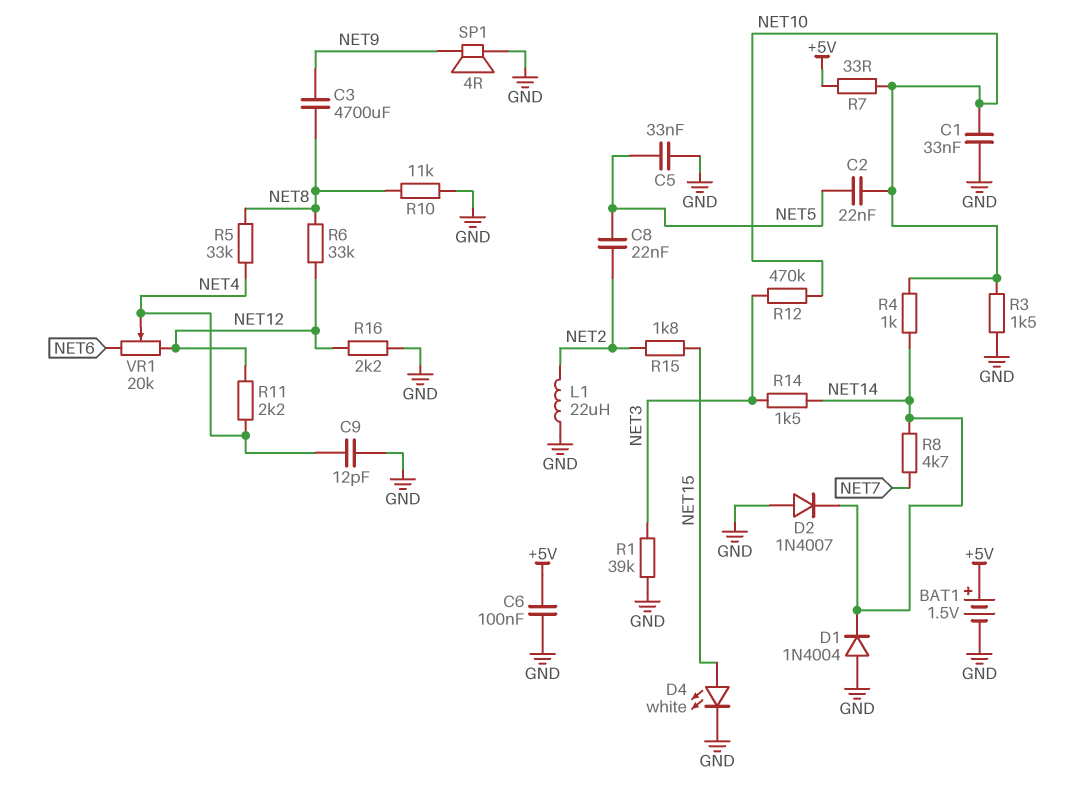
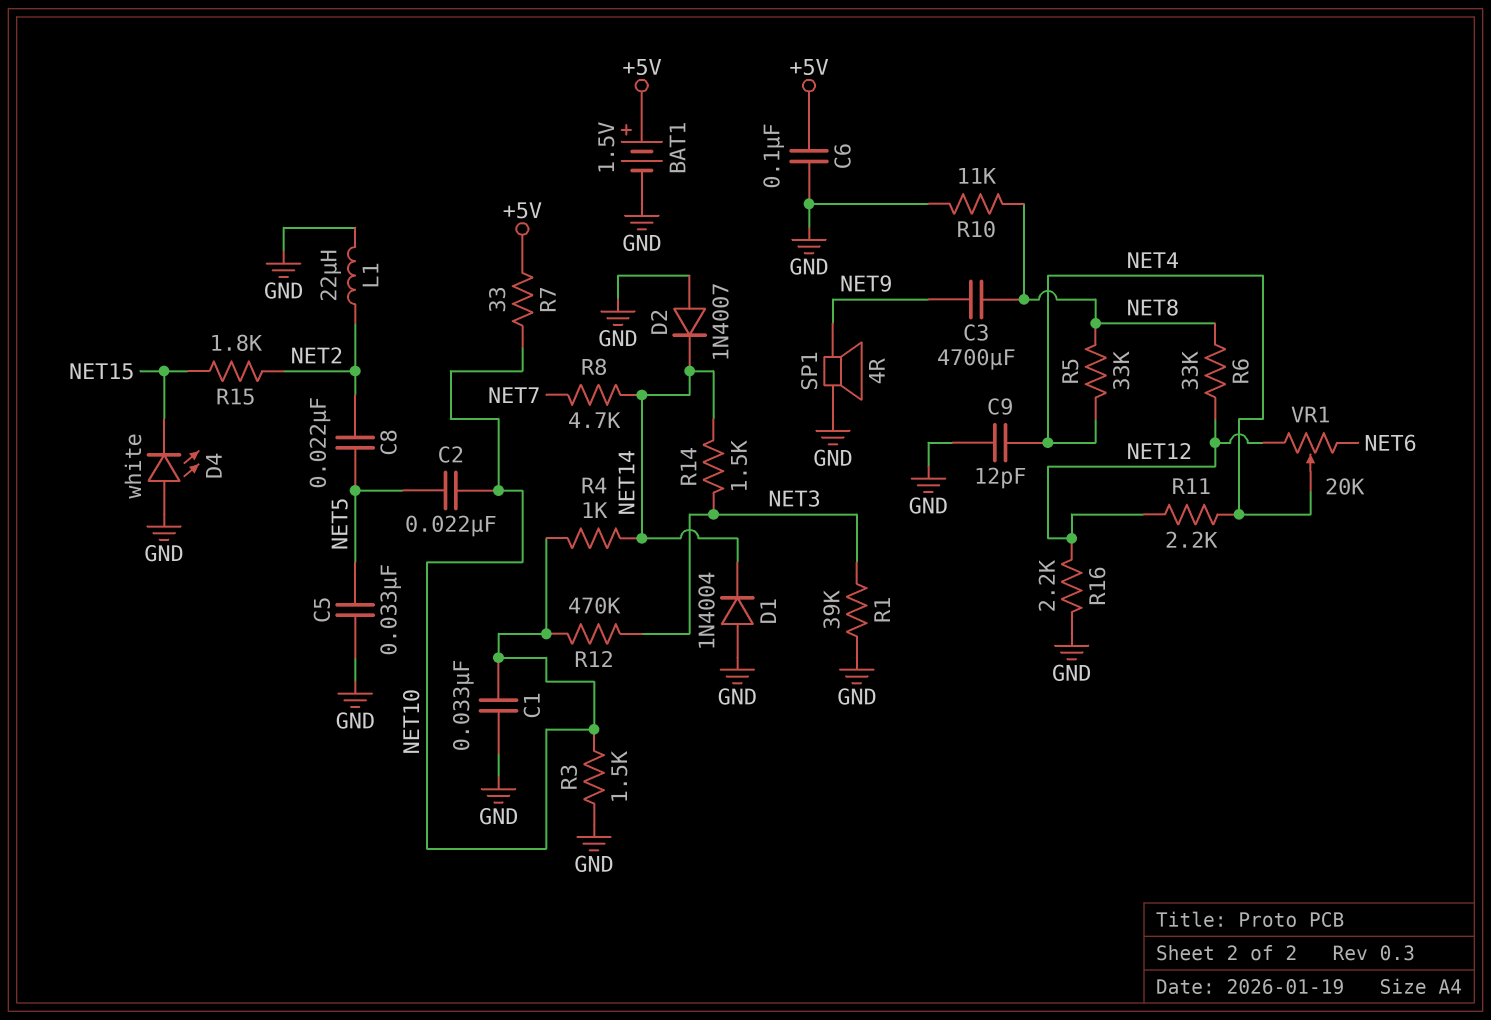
D4: LED white (A NET15, K GND) -> LED white (A GND, K NET15)

